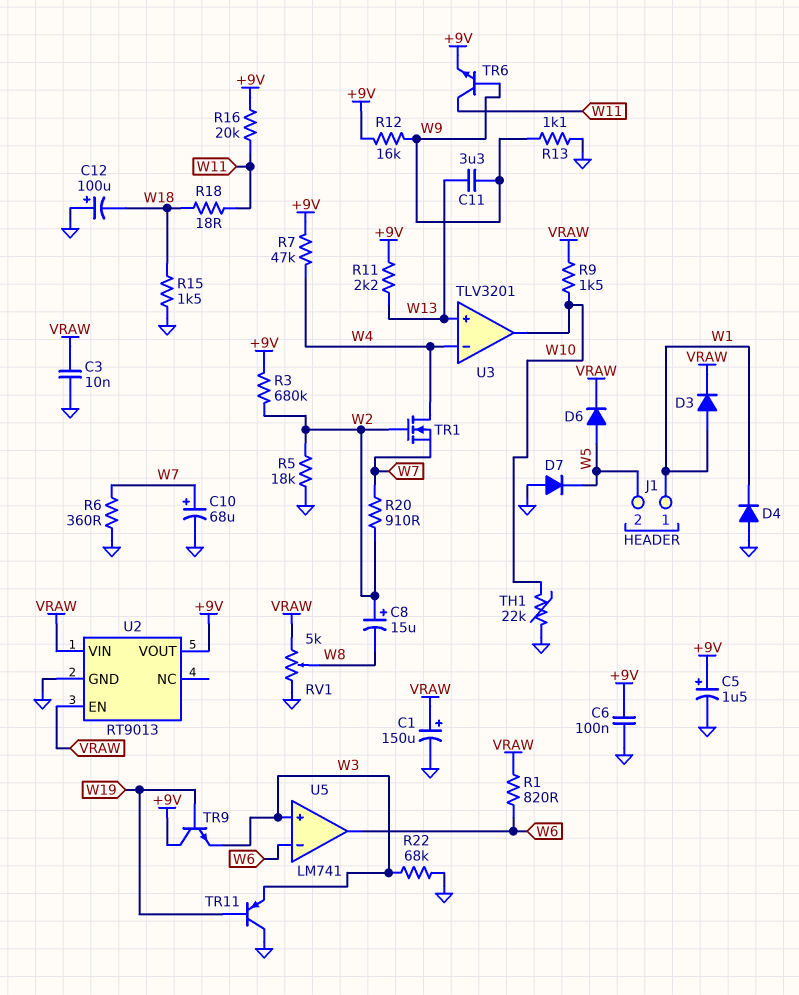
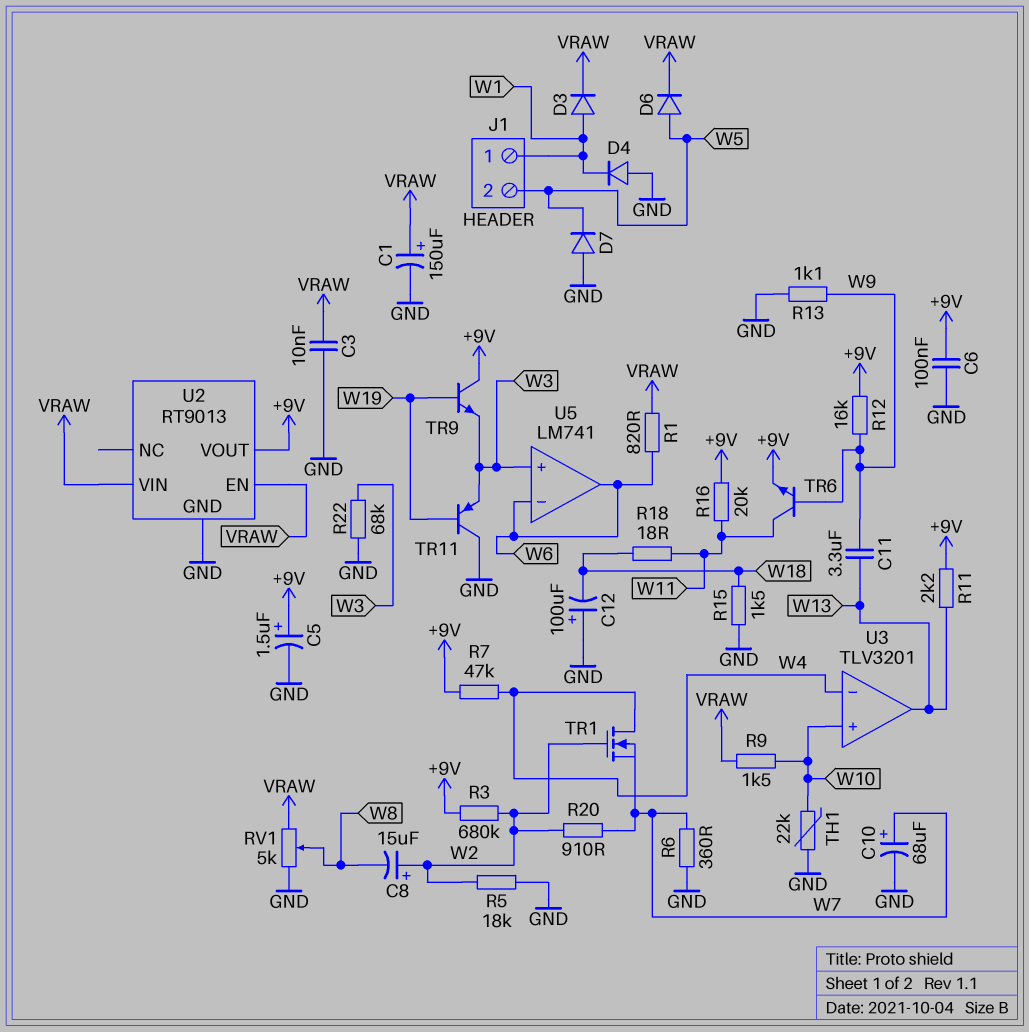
U3 pin in+: W13 -> W10
U3 pin out: W10 -> W13

